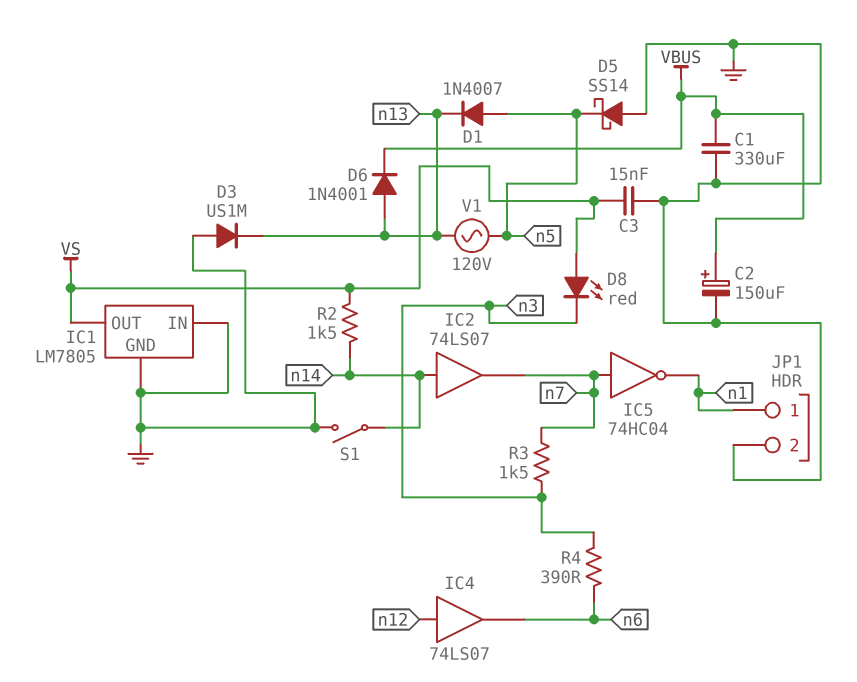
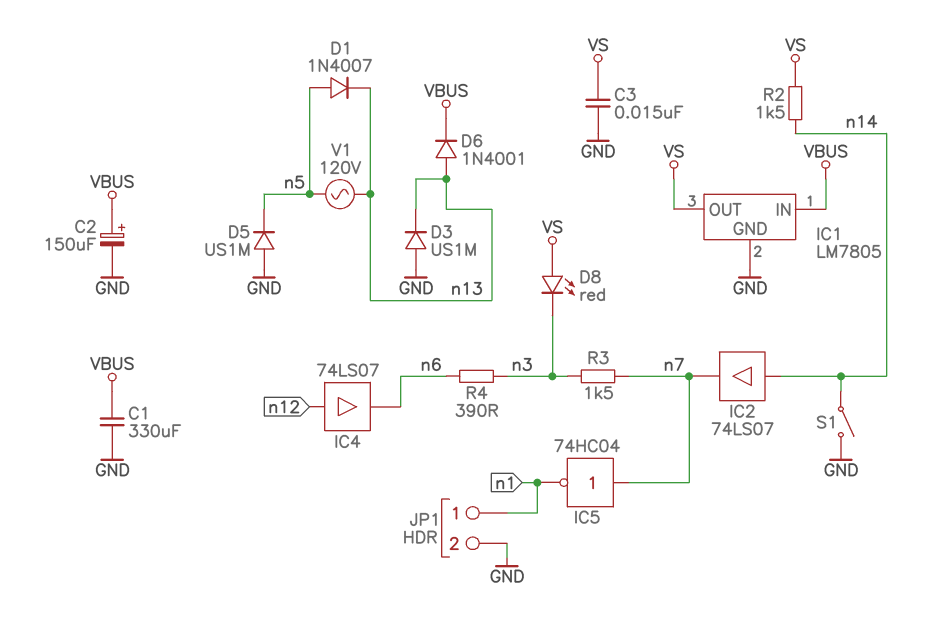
D5: schottky SS14 (A GND, K n5) -> diode US1M (A GND, K n5)
IC1 pin IN: GND -> VBUS

